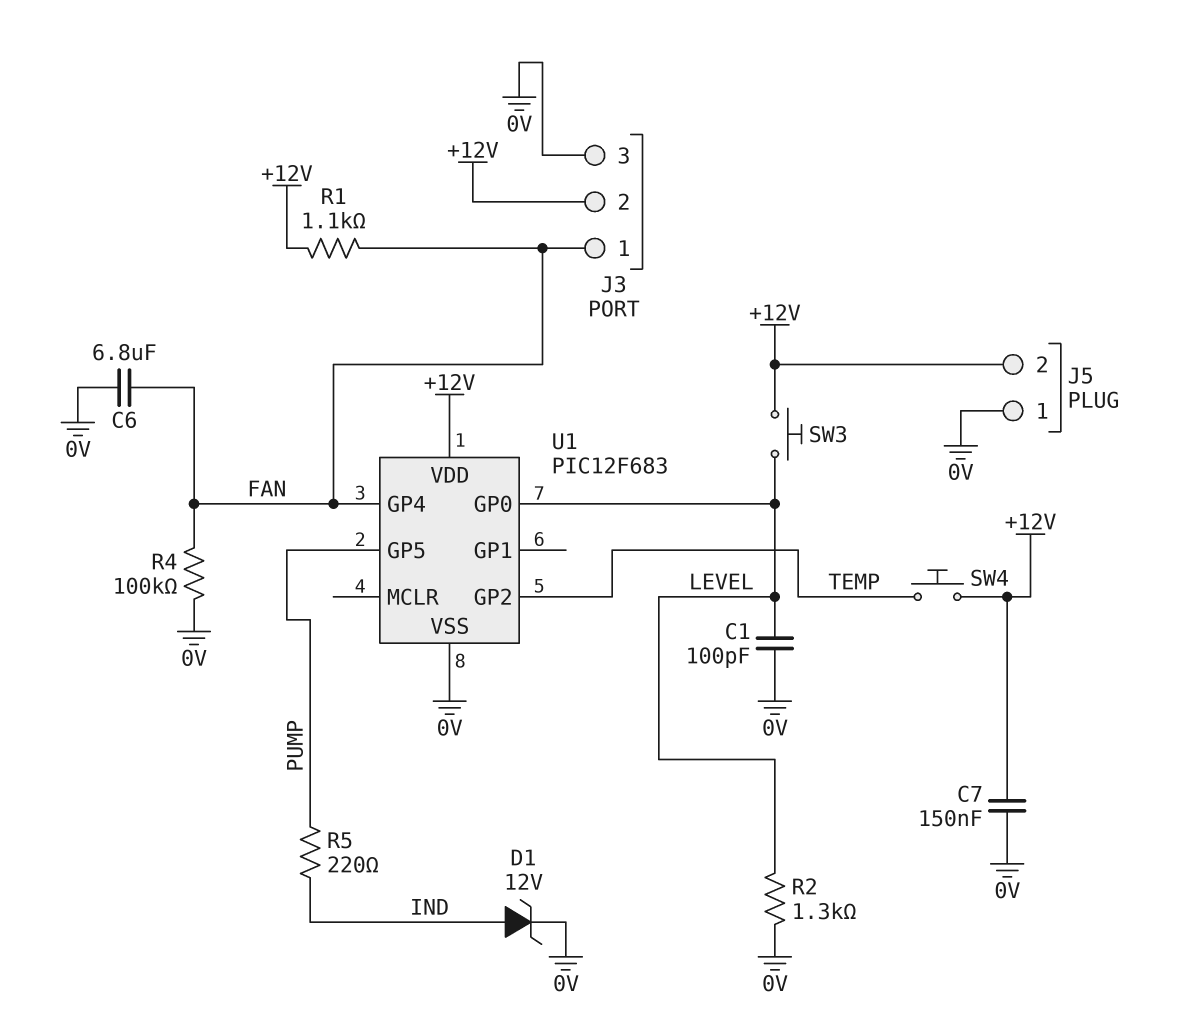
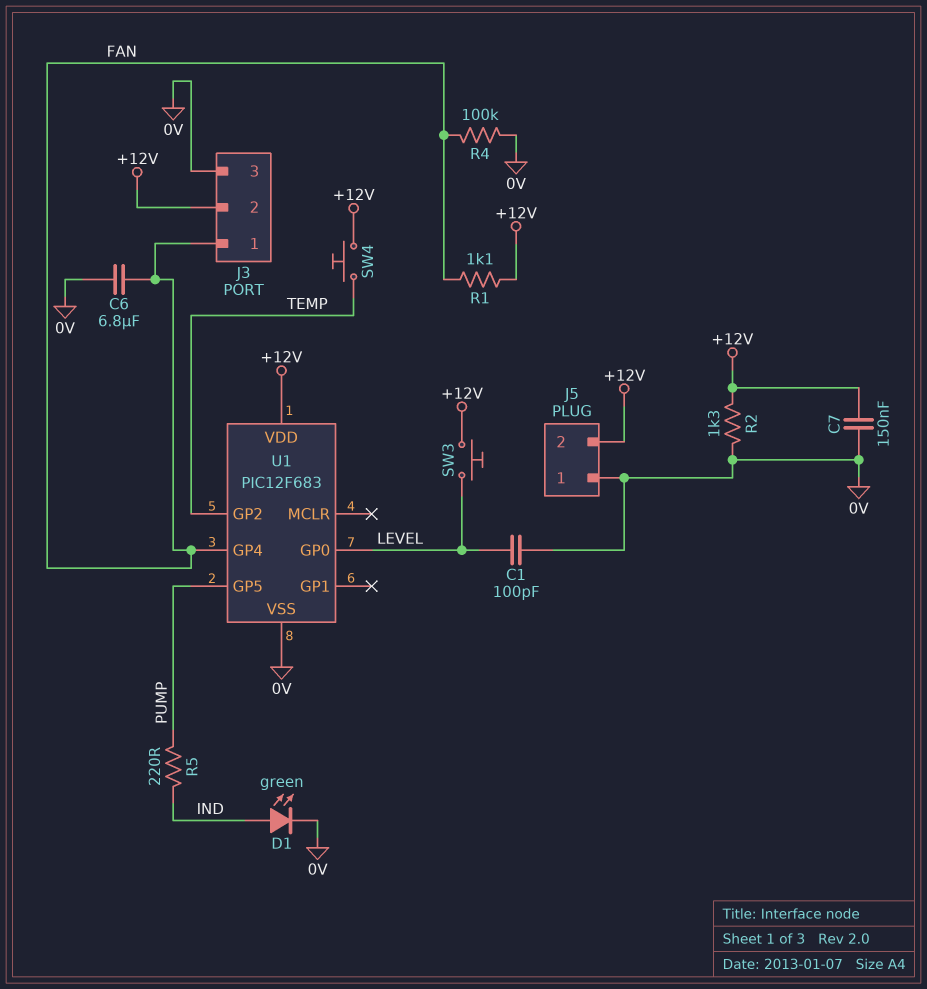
D1: zener 12V (A IND, K 0V) -> LED green (A IND, K 0V)
R2: 1.3k (0V, LEVEL) -> 1.3k (+12V, 0V)

